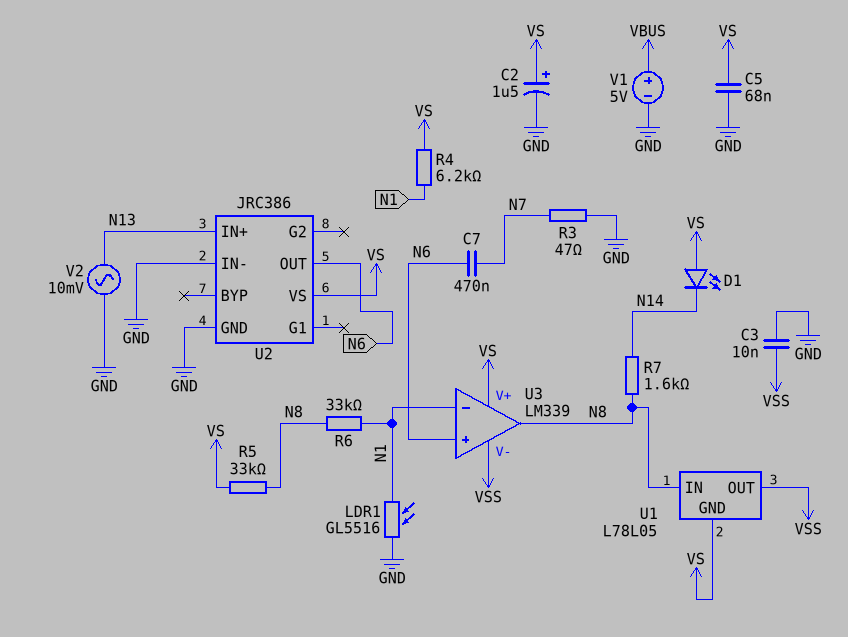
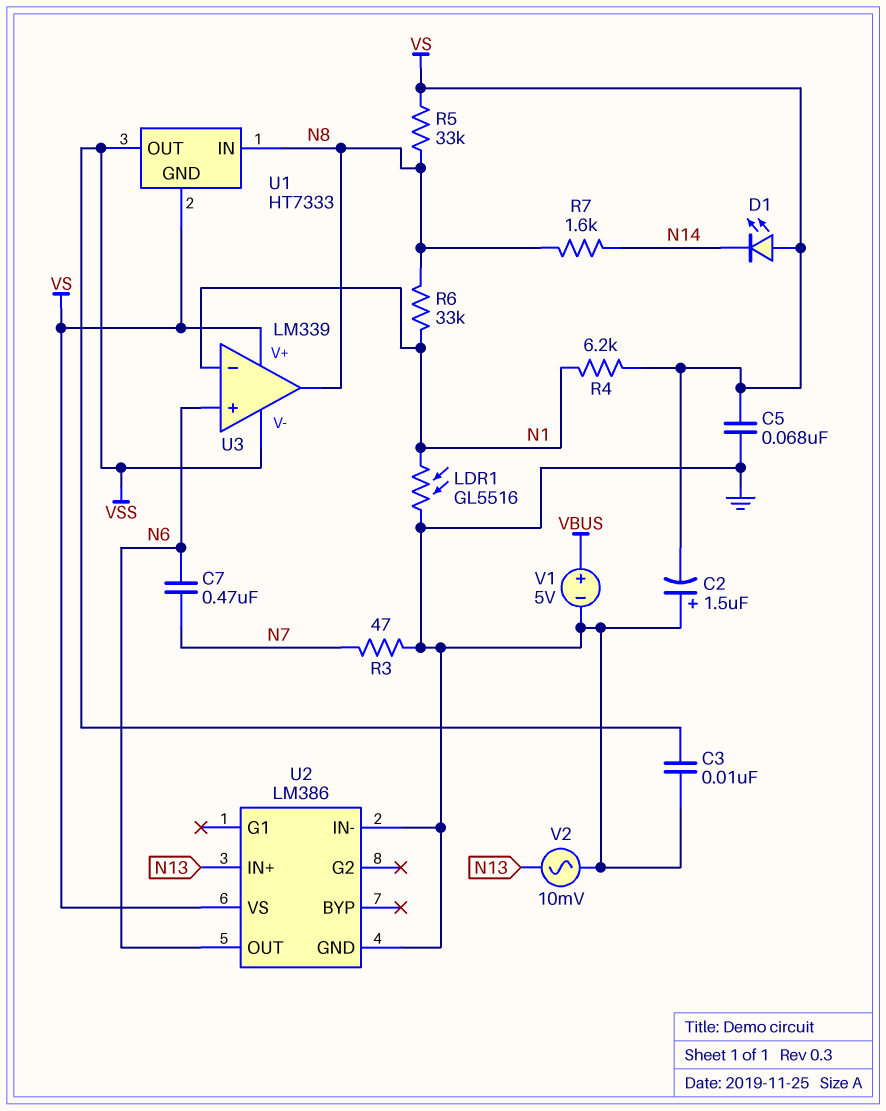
C2: 1.5uF (plus VS, minus GND) -> 1.5uF (plus GND, minus VS)
U1: L78L05 -> HT7333
U2: JRC386 -> LM386

